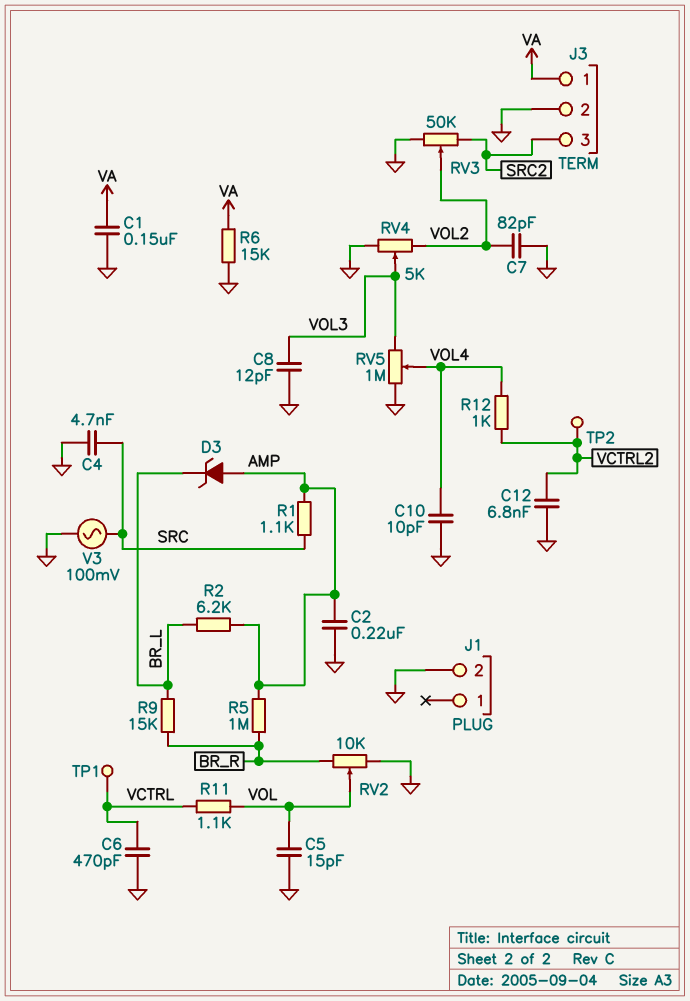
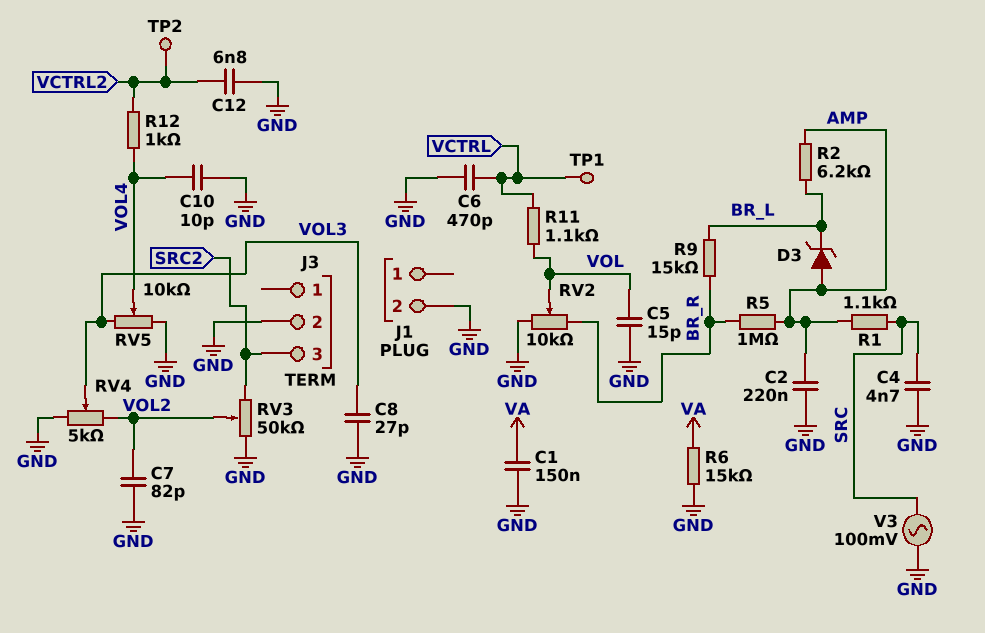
C8: 12pF (GND, VOL3) -> 27pF (GND, VOL3)
J3 pin 1: VA -> none
RV5: 1M (GND, VOL3, wiper VOL4) -> 10k (GND, VOL3, wiper VOL4)

